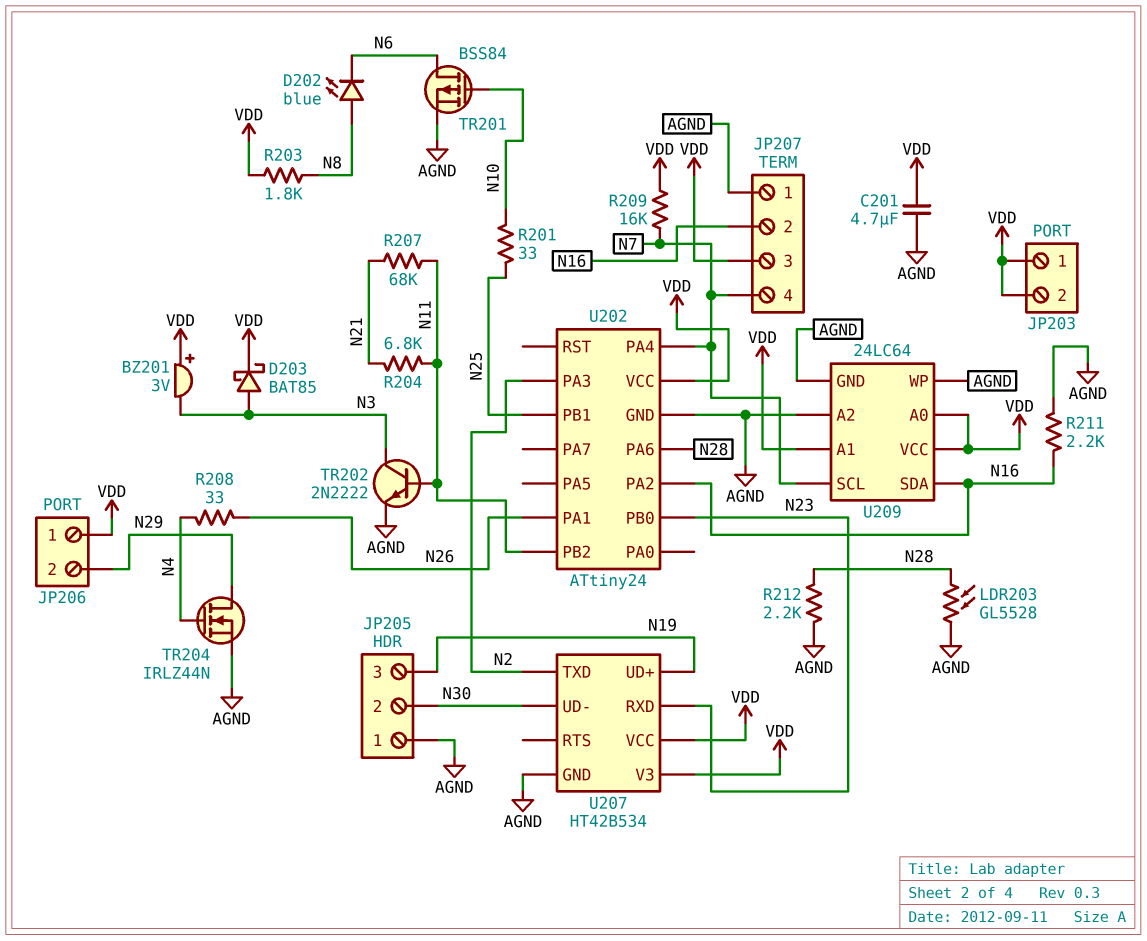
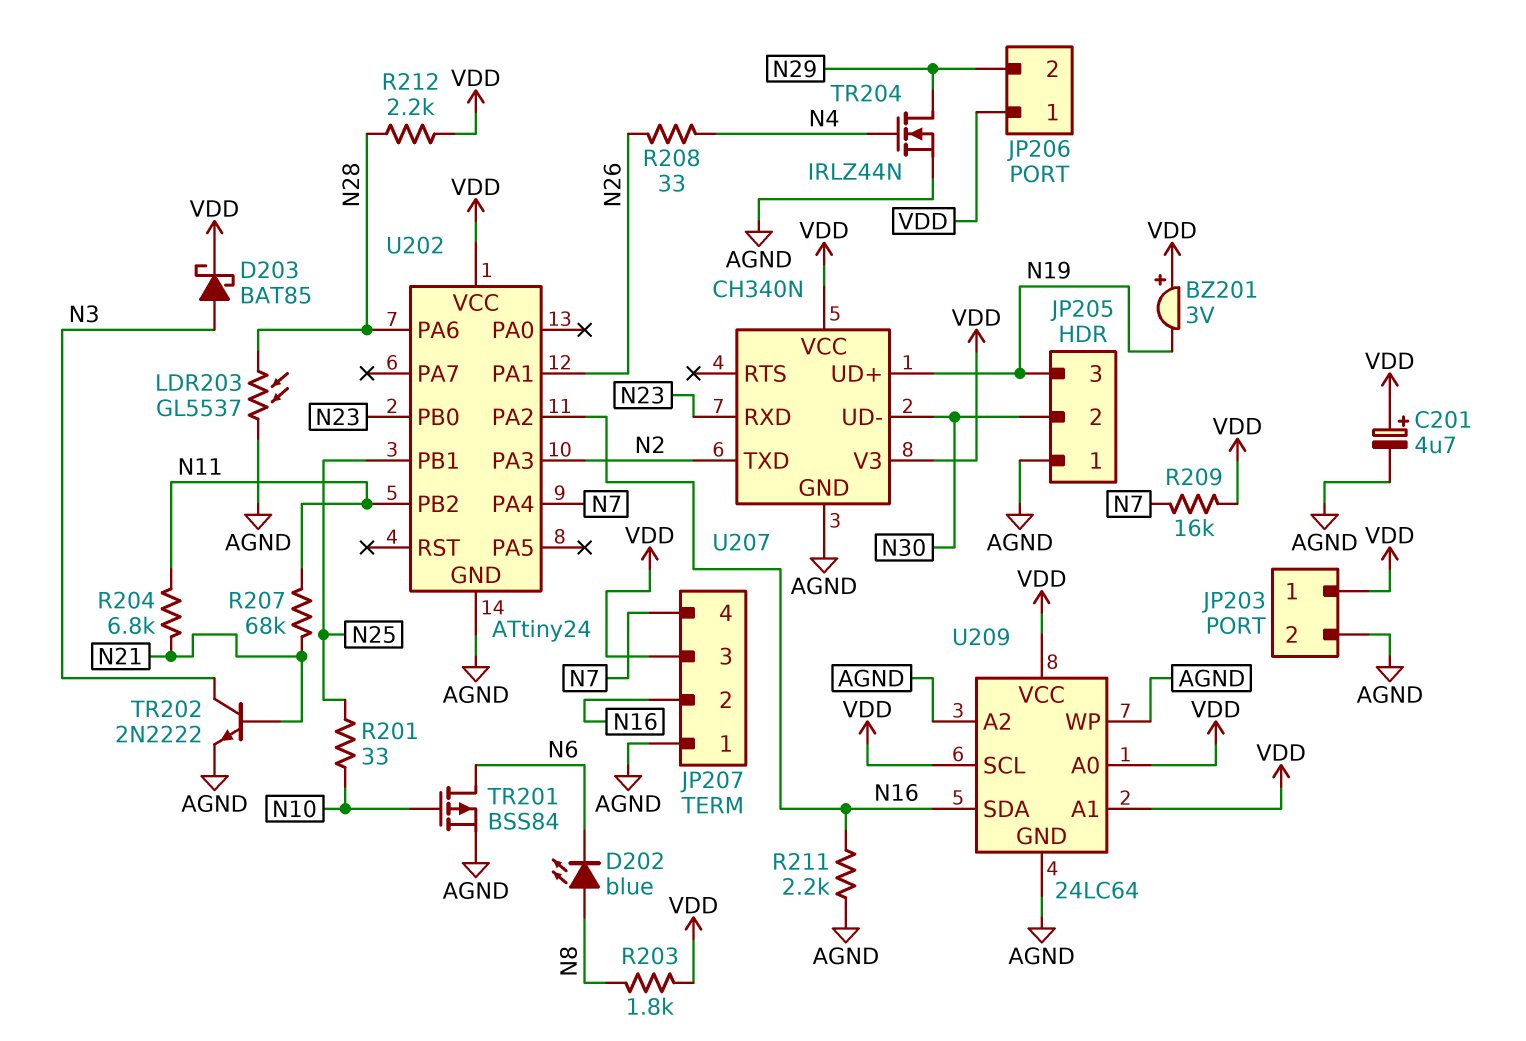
BZ201: buzzer 3V (plus VDD, minus N3) -> buzzer 3V (plus VDD, minus N19)
C201: 4.7uF (AGND, VDD) -> 4.7uF (plus VDD, minus AGND)
JP203 pin 2: VDD -> AGND
LDR203: GL5528 (AGND, N28) -> GL5537 (AGND, N28)
R212: 2.2k (AGND, N28) -> 2.2k (N28, VDD)
TR202: NPN 2N2222 (B N11, C N3, E AGND) -> NPN 2N2222 (B N21, C N3, E AGND)
U207: HT42B534 -> CH340N
U209 pin SCL: N7 -> VDD

